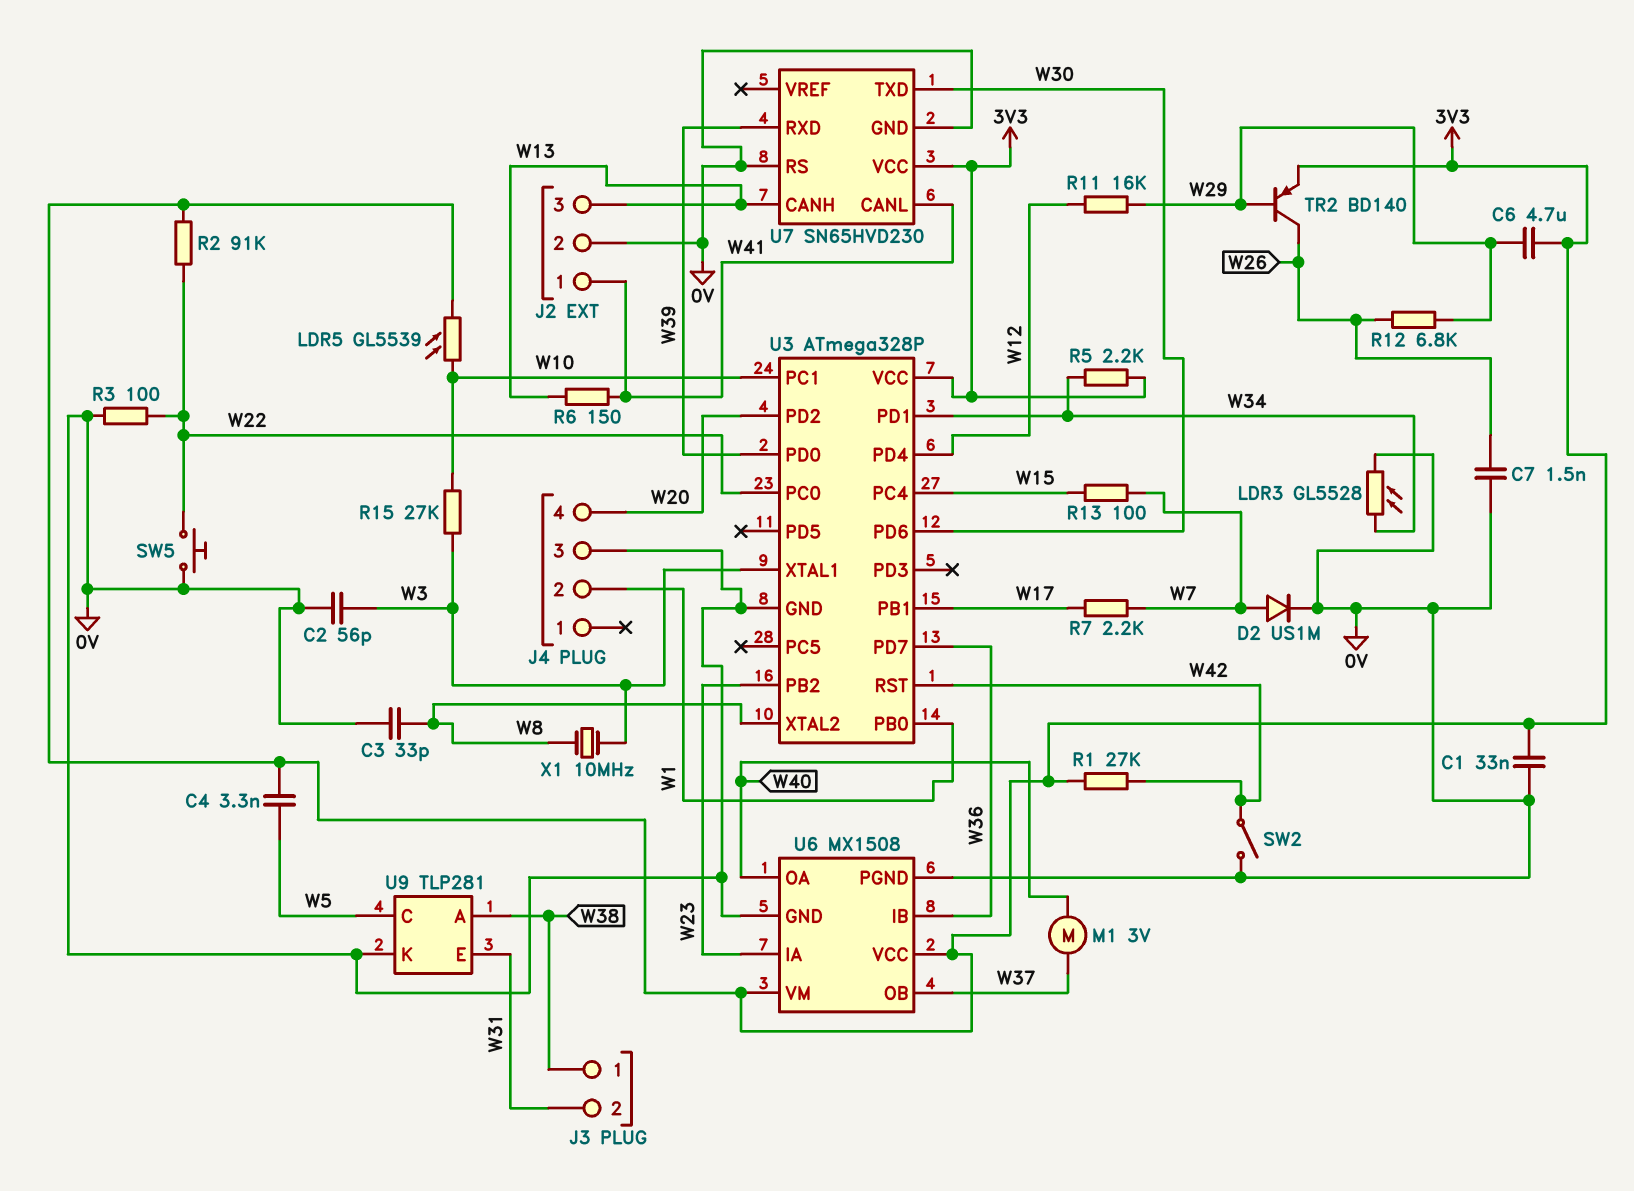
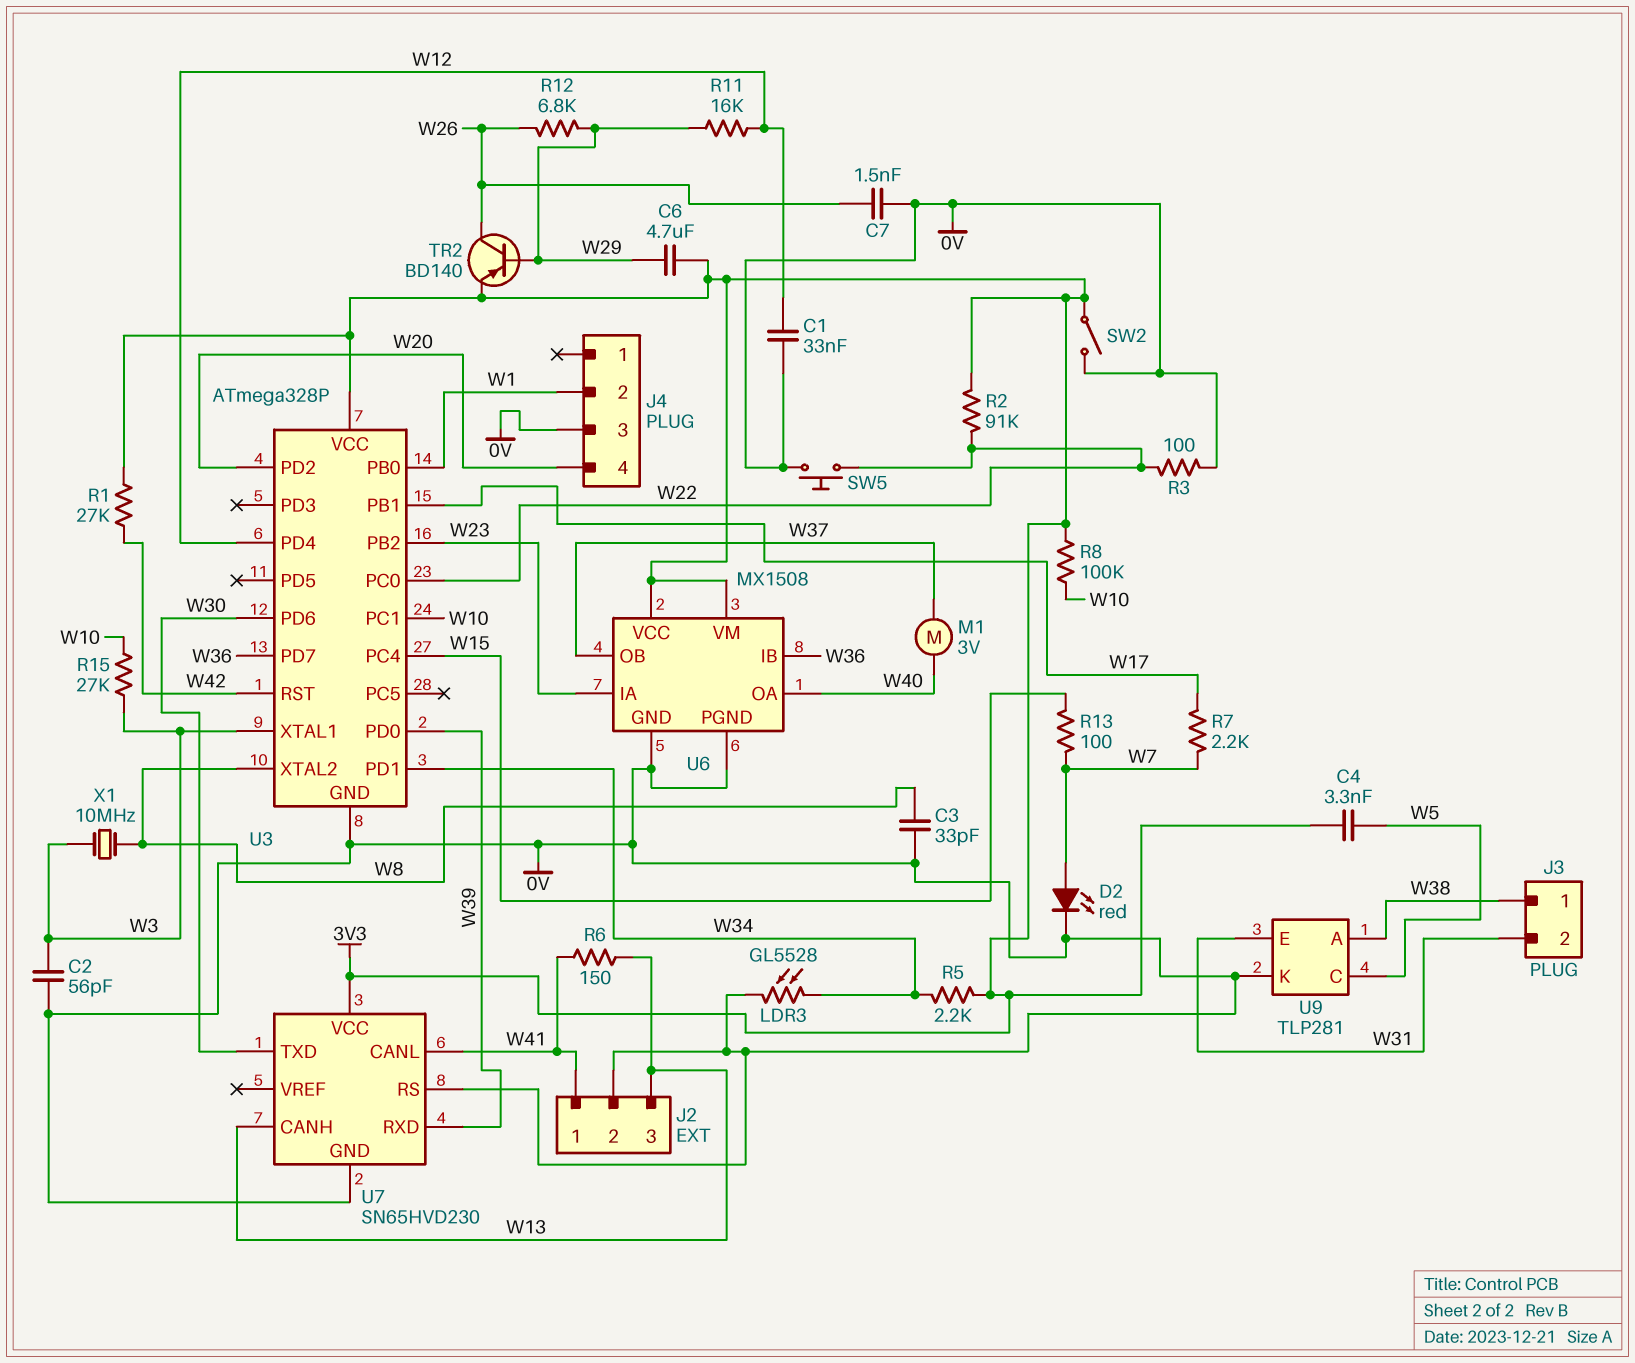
C1: 33nF (0V, 3V3) -> 33nF (0V, W12)
D2: diode US1M (A W7, K 0V) -> LED red (A W7, K 0V)
LDR5: GL5539 (3V3, W10) -> none
R8: none -> 100k (3V3, W10)
SW2: switch (0V, W42) -> switch (0V, 3V3)

